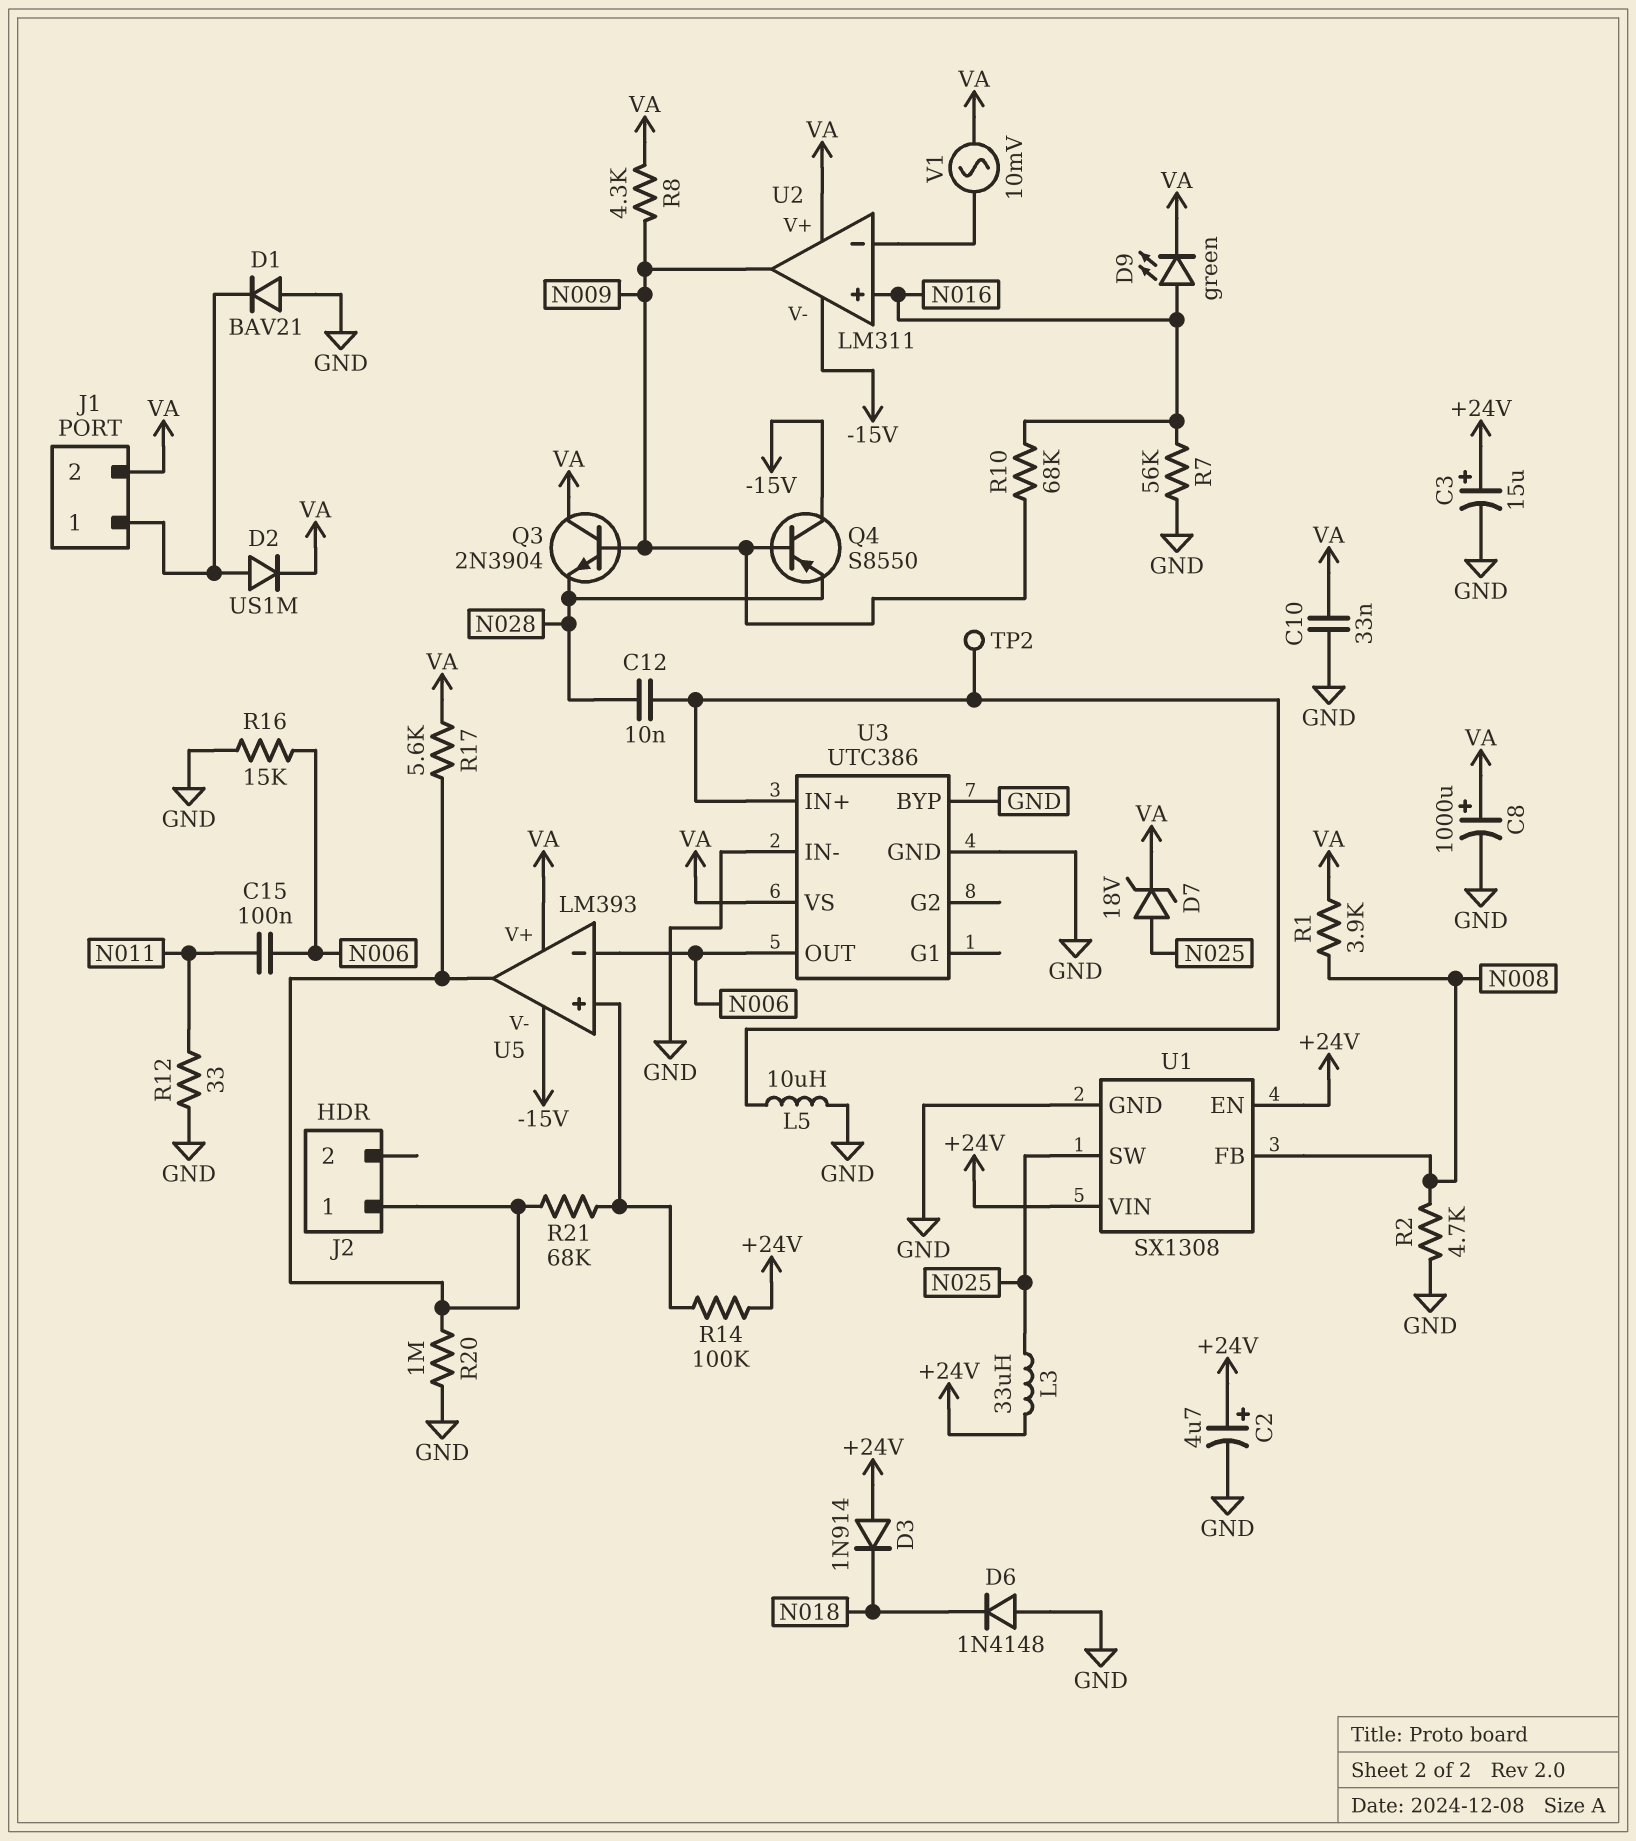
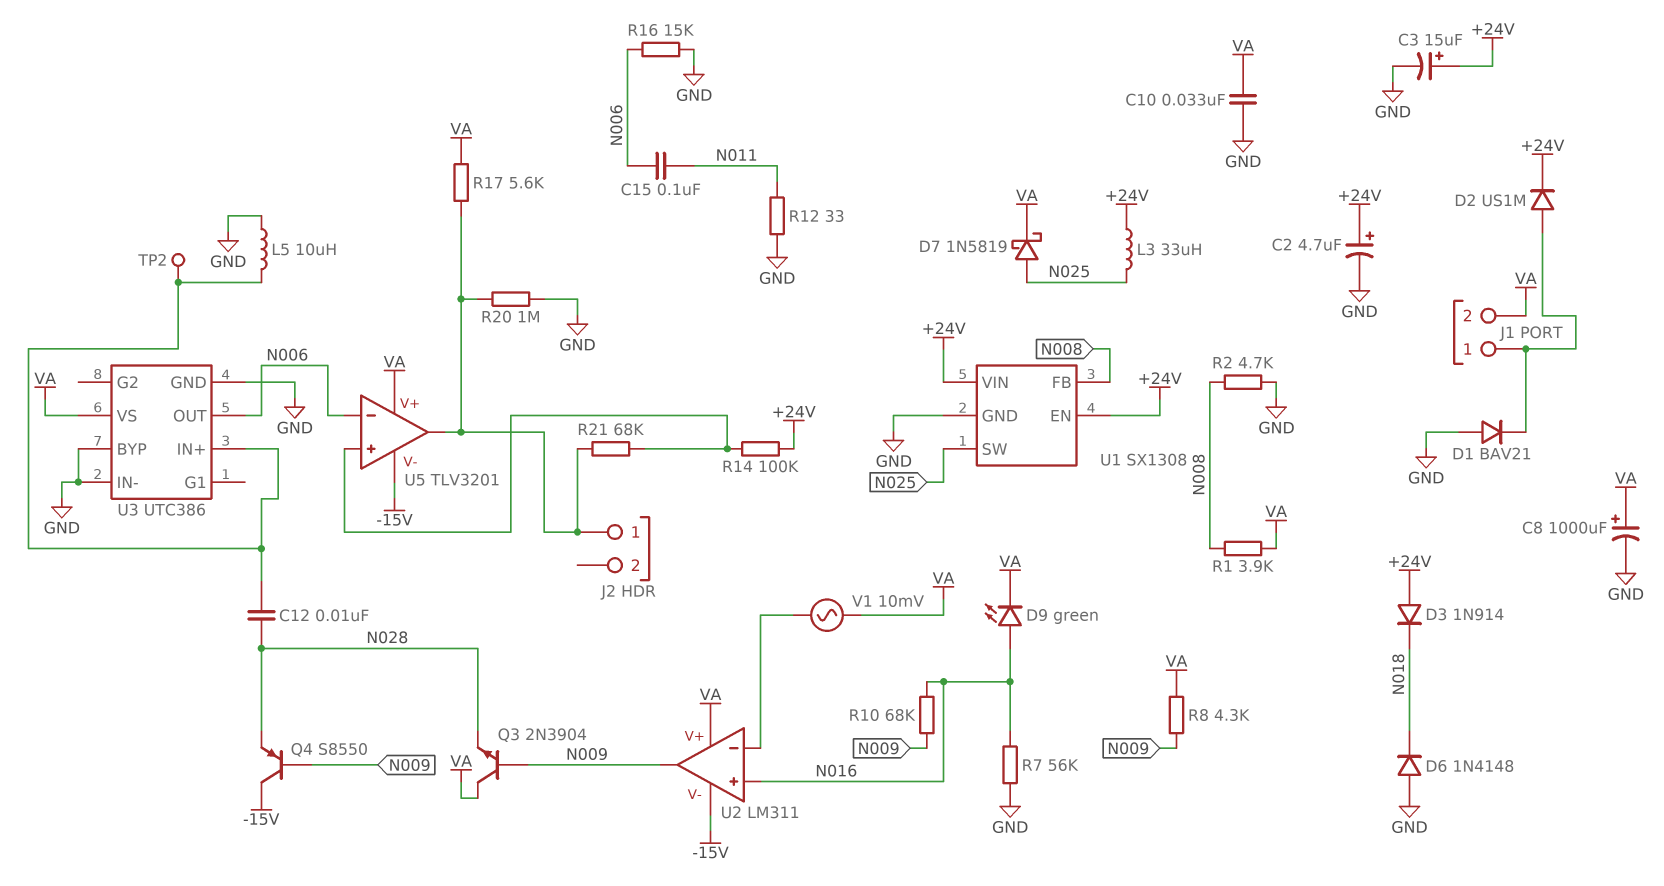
D2: diode US1M (A J1/1, K VA) -> diode US1M (A J1/1, K +24V)
D7: zener 18V (A N025, K VA) -> schottky 1N5819 (A N025, K VA)
U5: LM393 -> TLV3201

